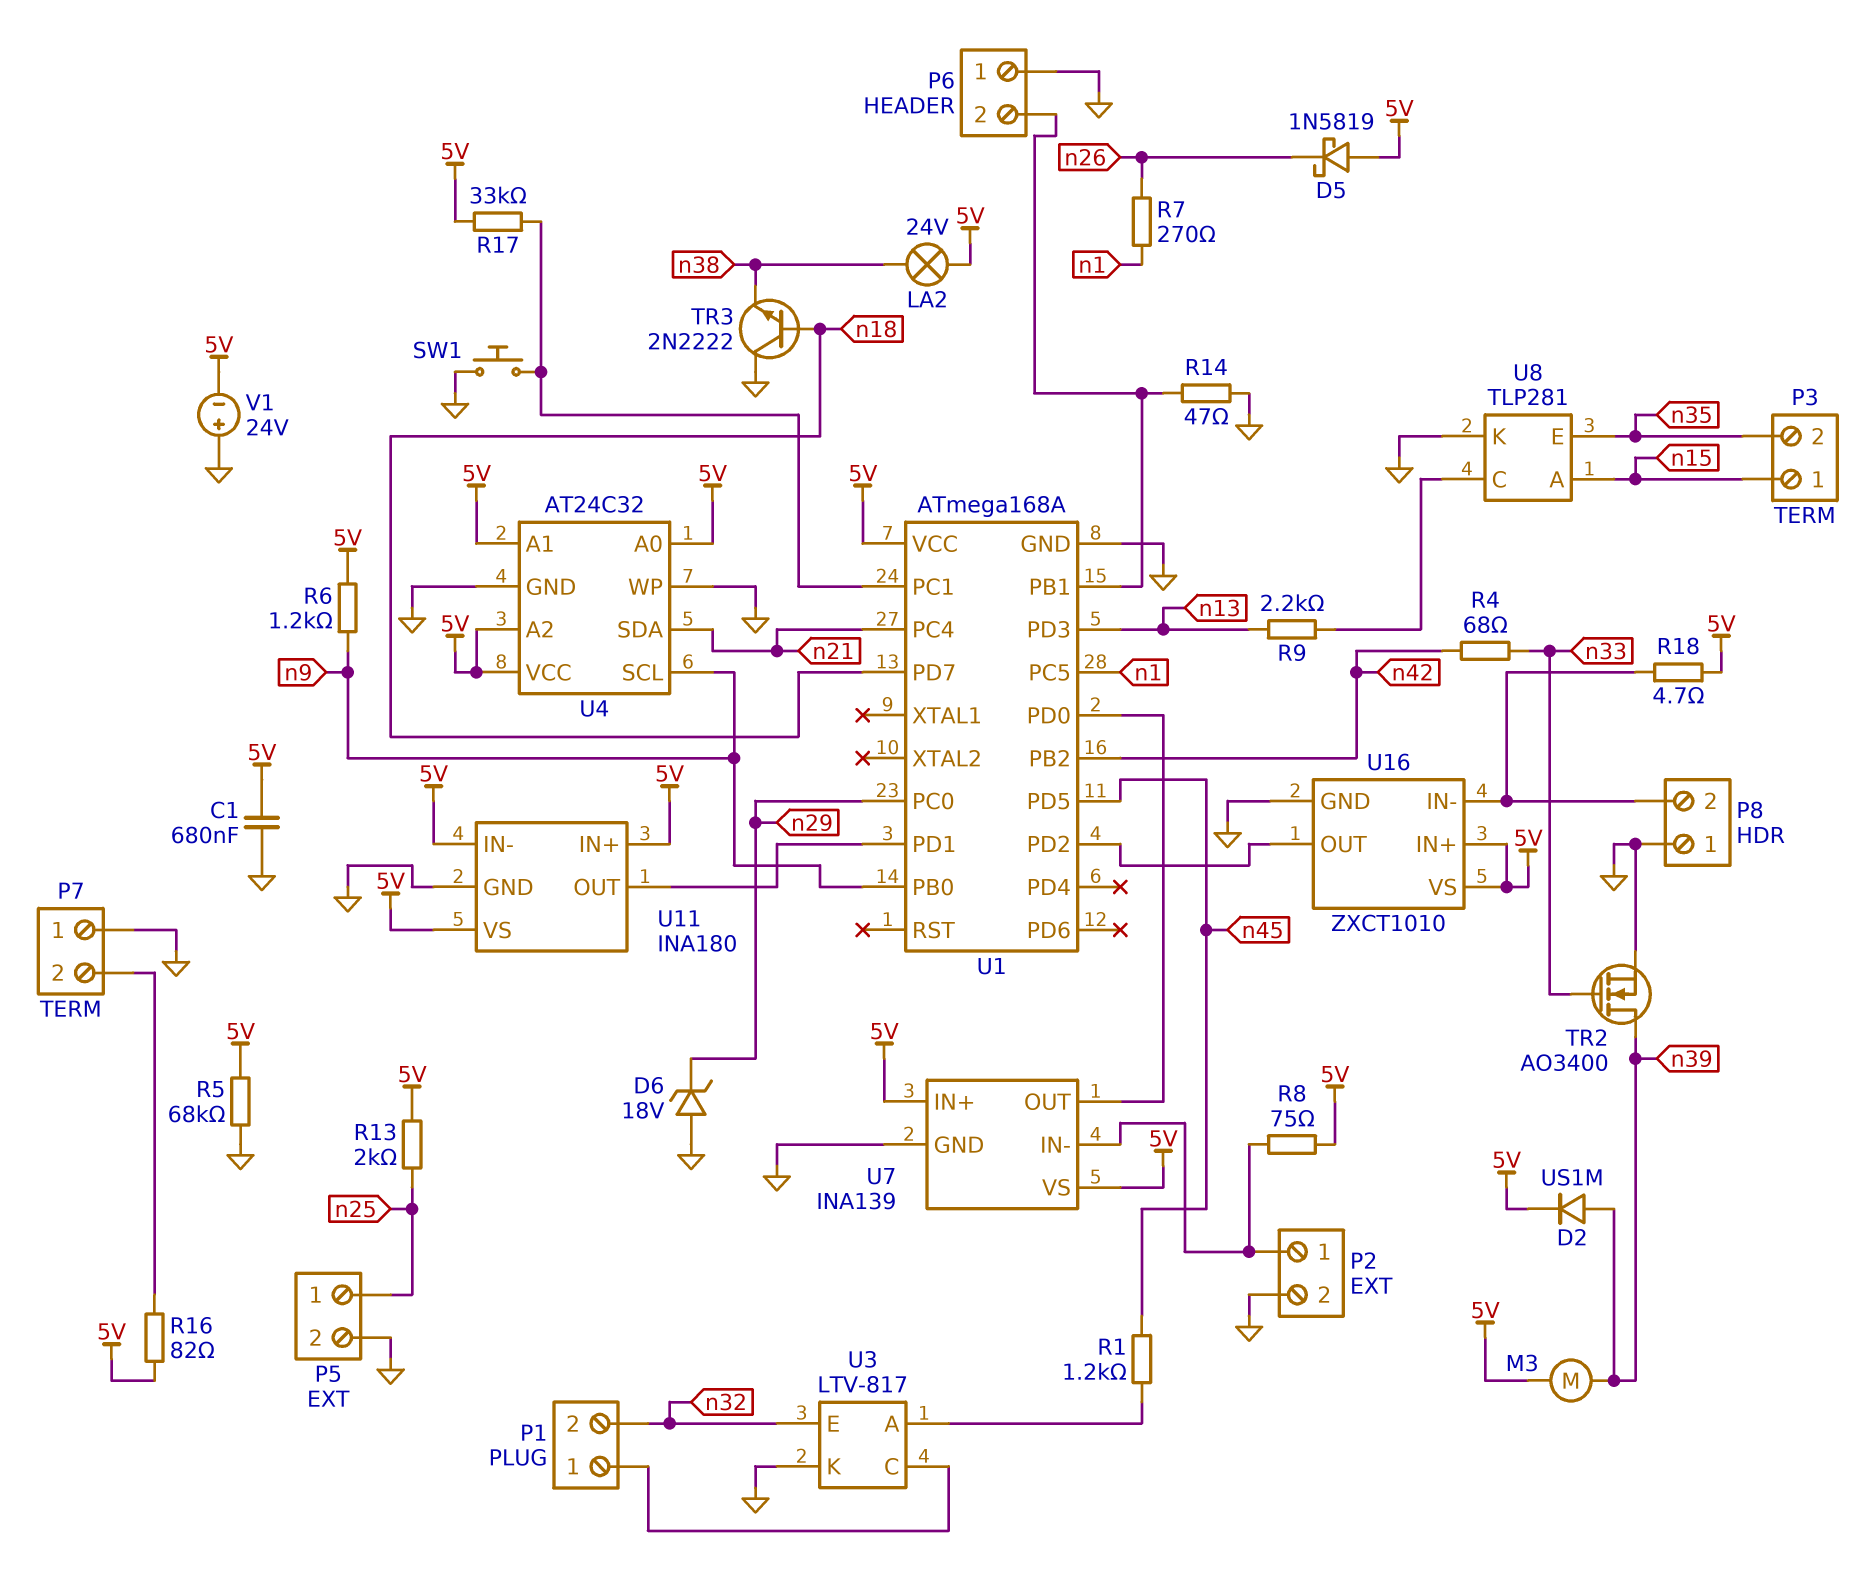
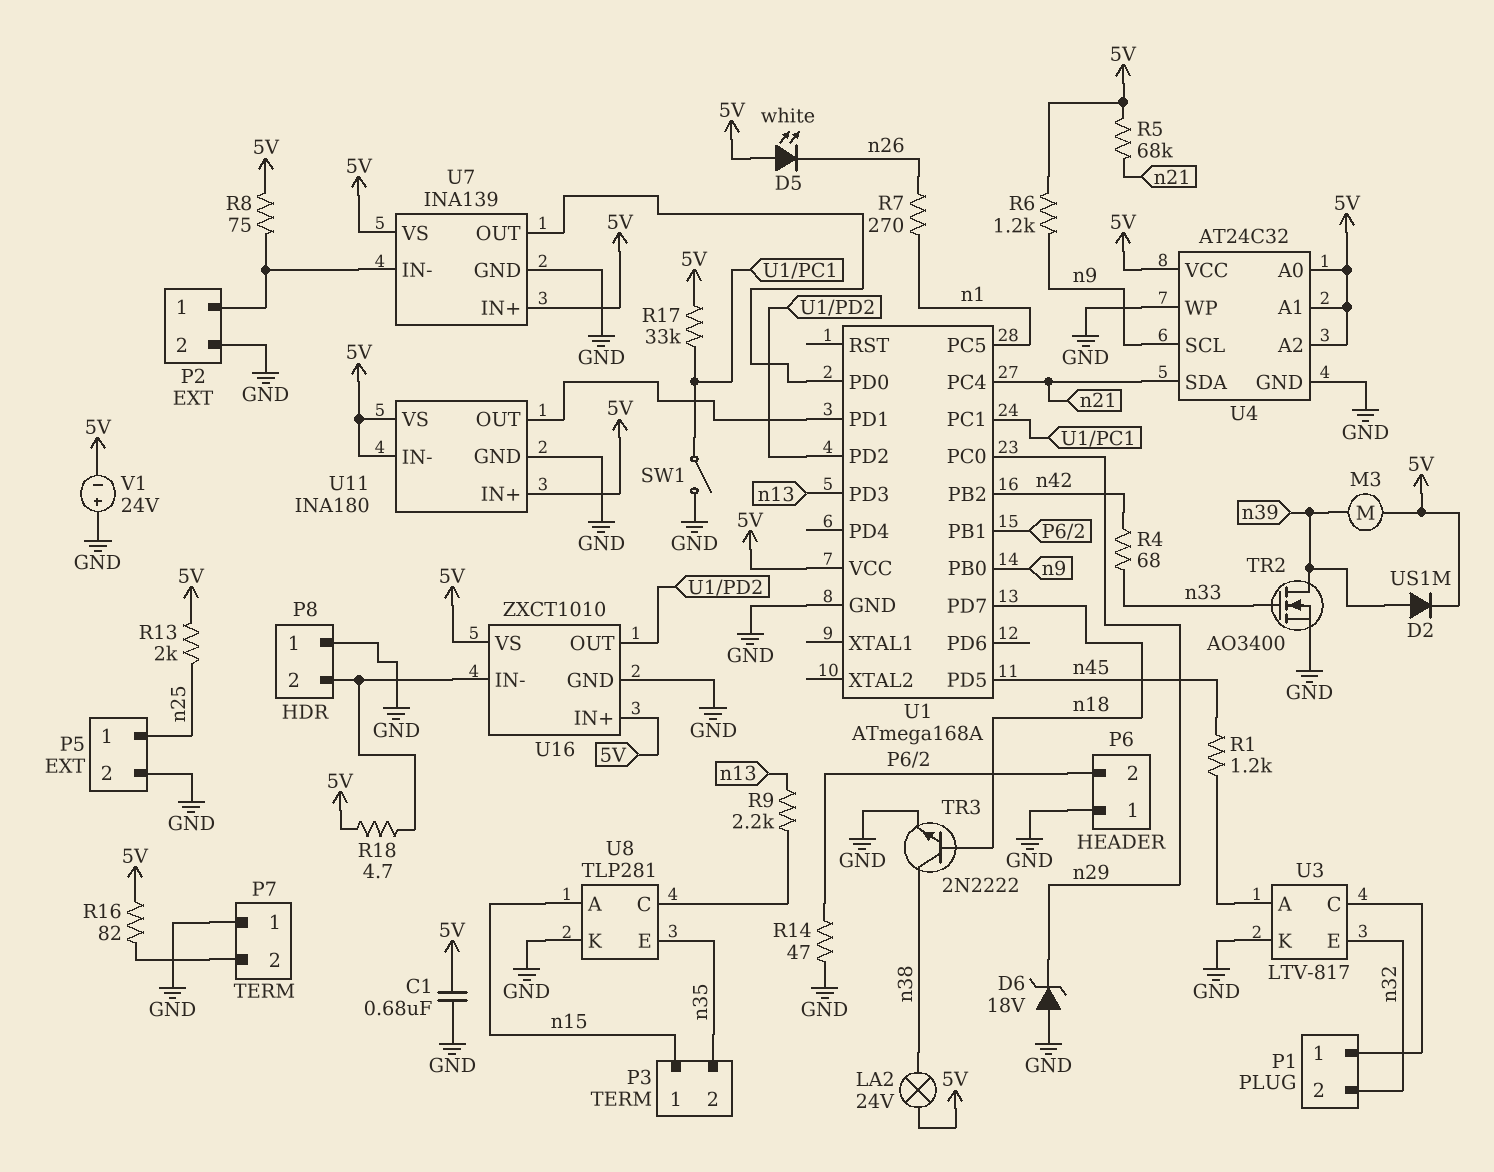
D5: schottky 1N5819 (A 5V, K n26) -> LED white (A 5V, K n26)
R5: 68k (5V, GND) -> 68k (5V, n21)
SW1: button (GND, U1/PC1) -> switch (GND, U1/PC1)
TR3: NPN 2N2222 (B n18, C GND, E n38) -> NPN 2N2222 (B n18, C n38, E GND)

